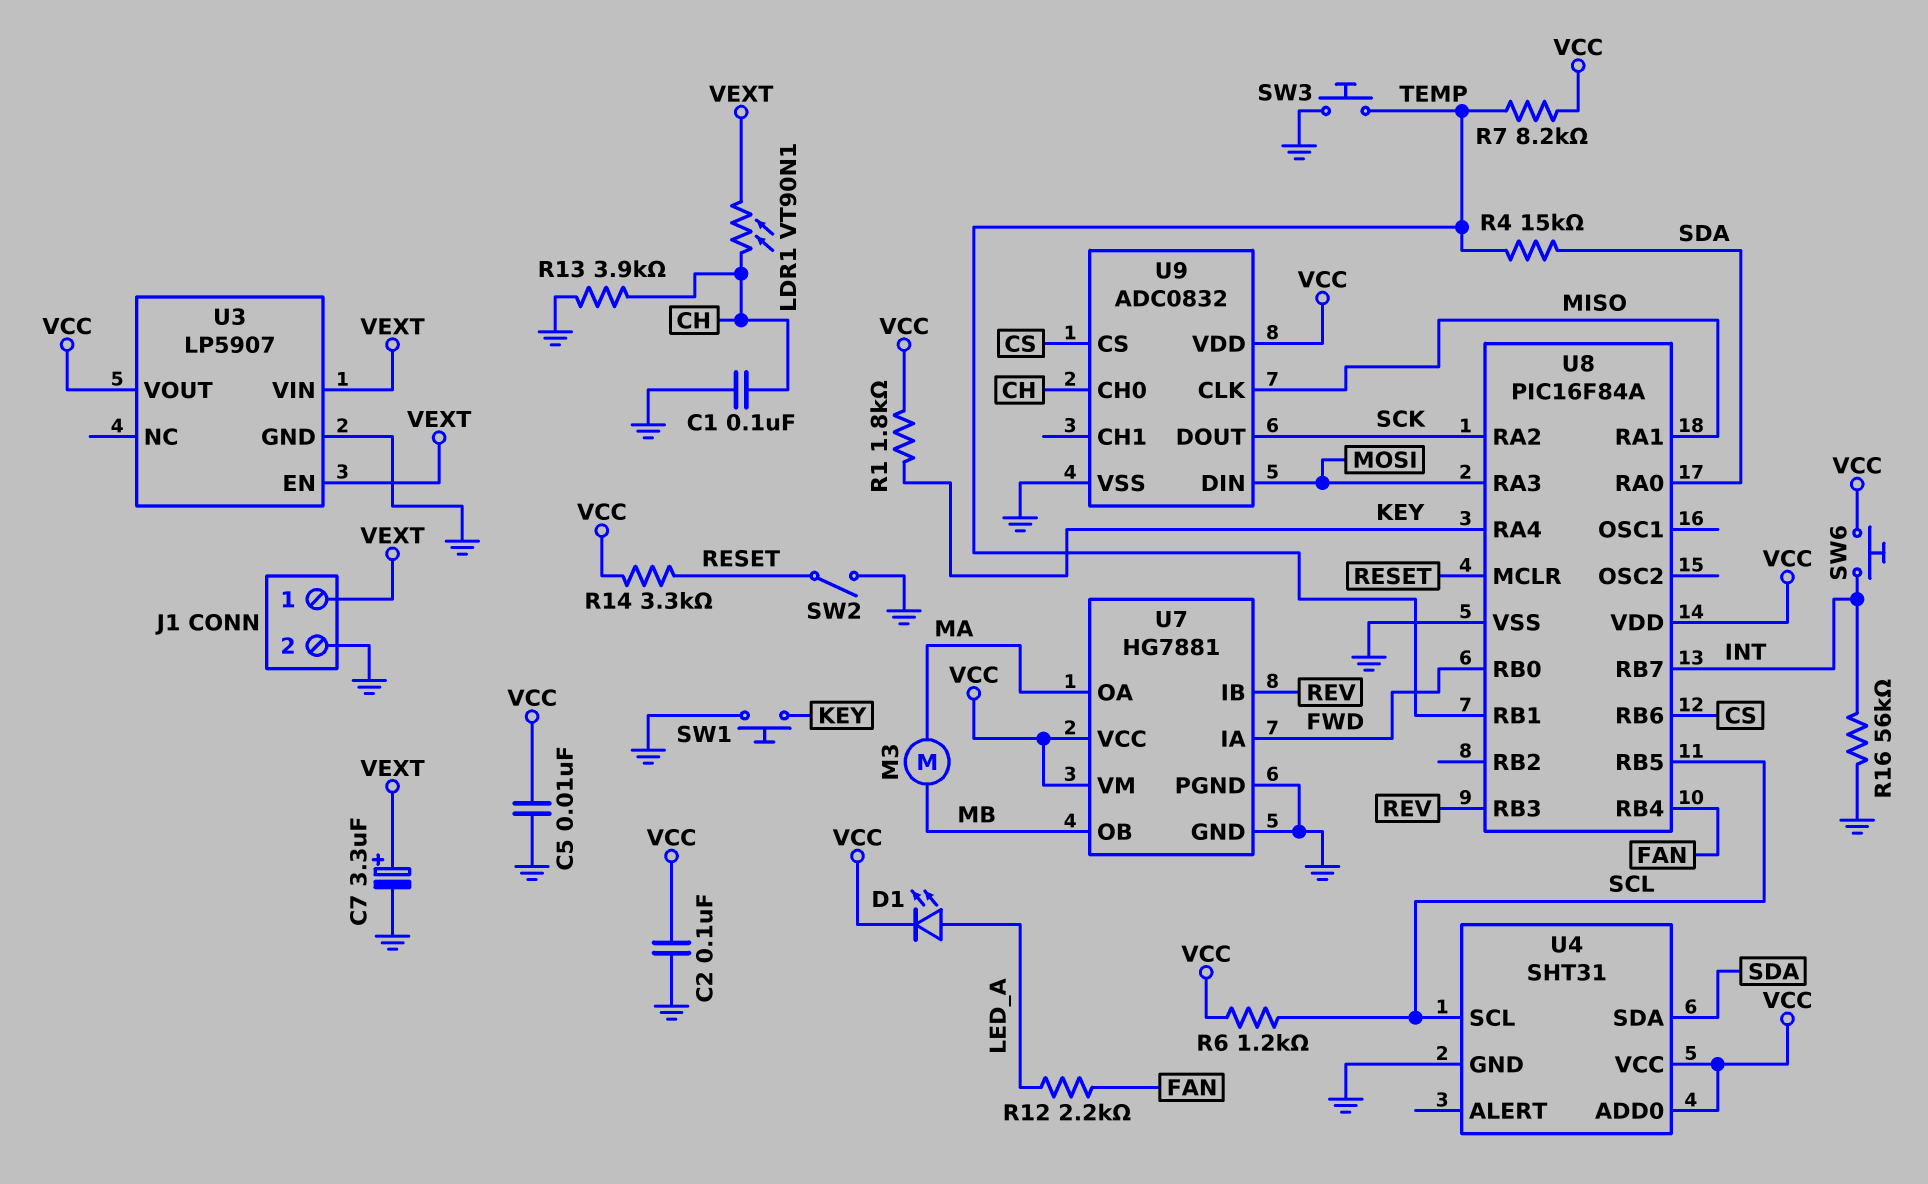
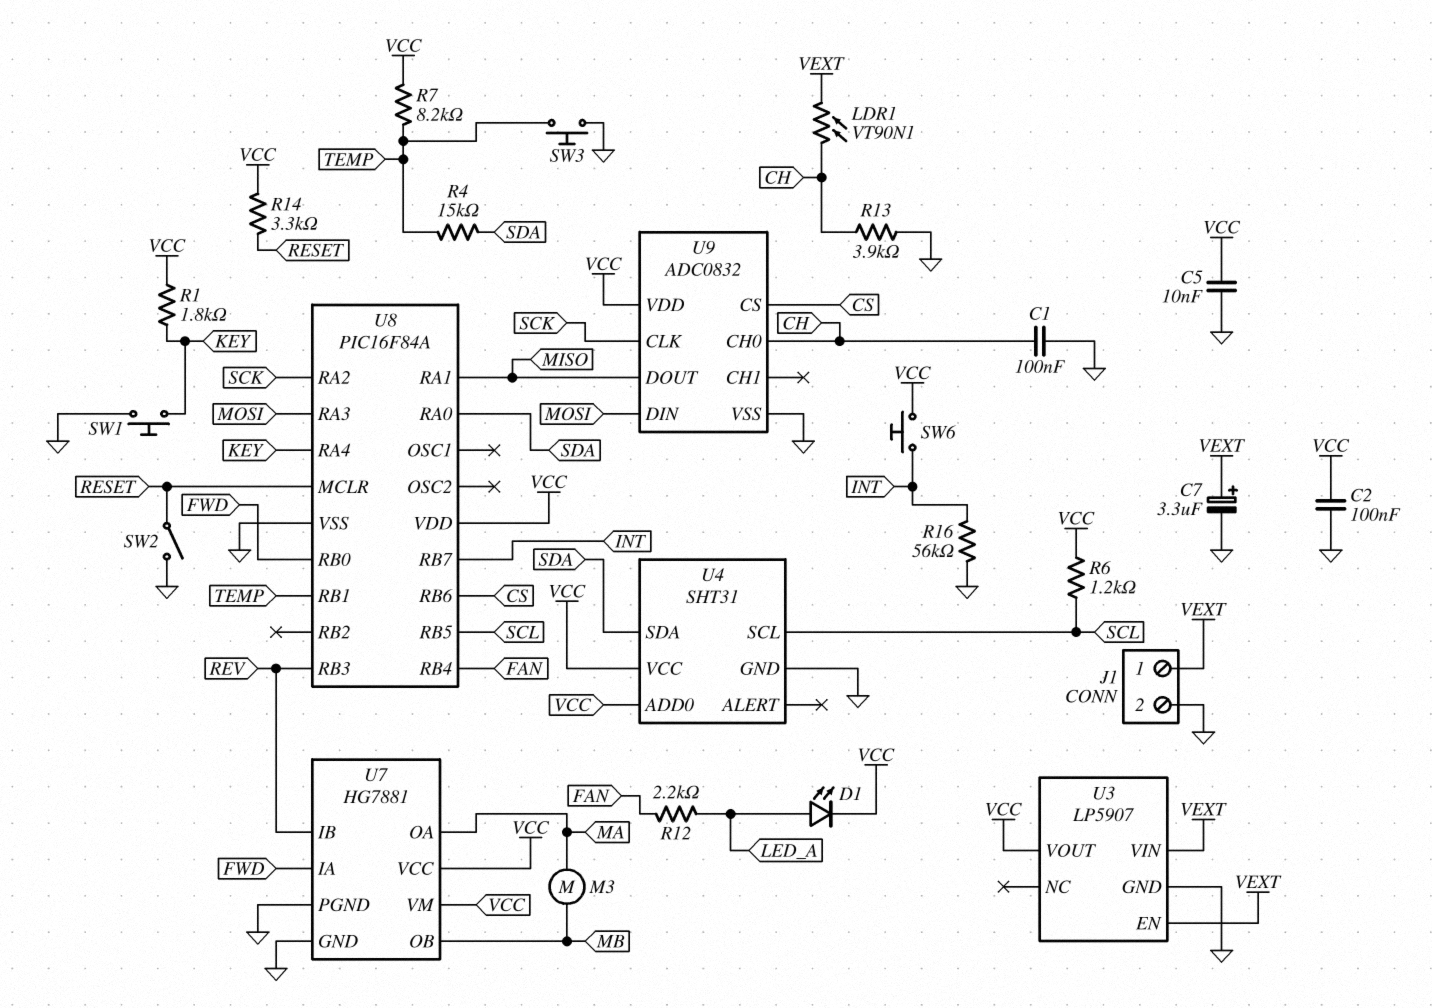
U9 pin CLK: MISO -> SCK
U9 pin DOUT: SCK -> MISO

